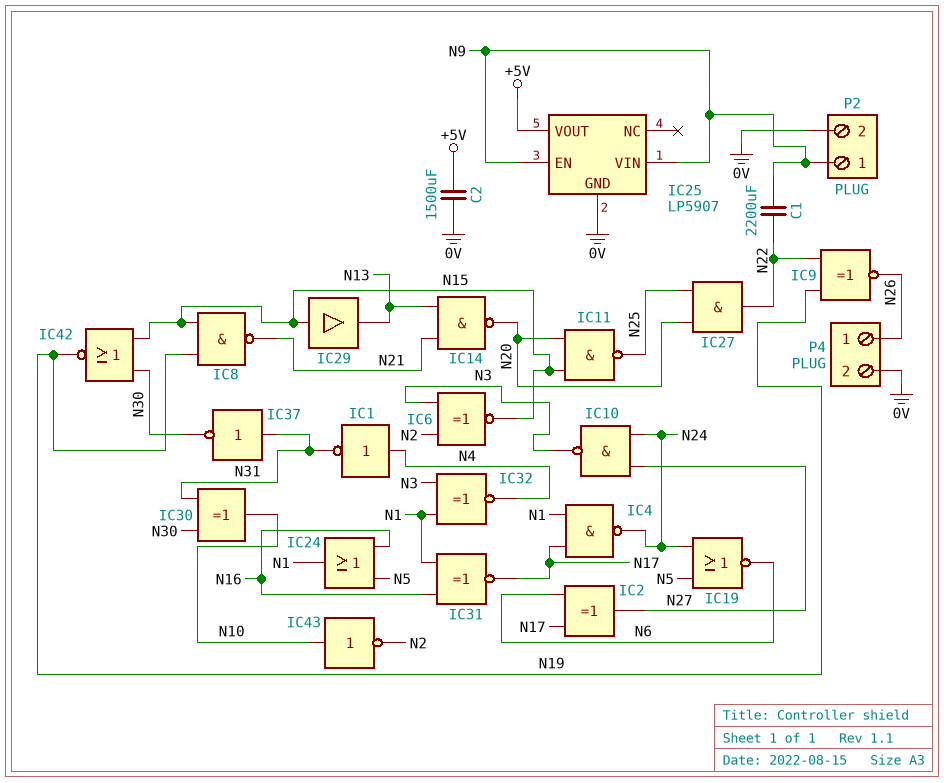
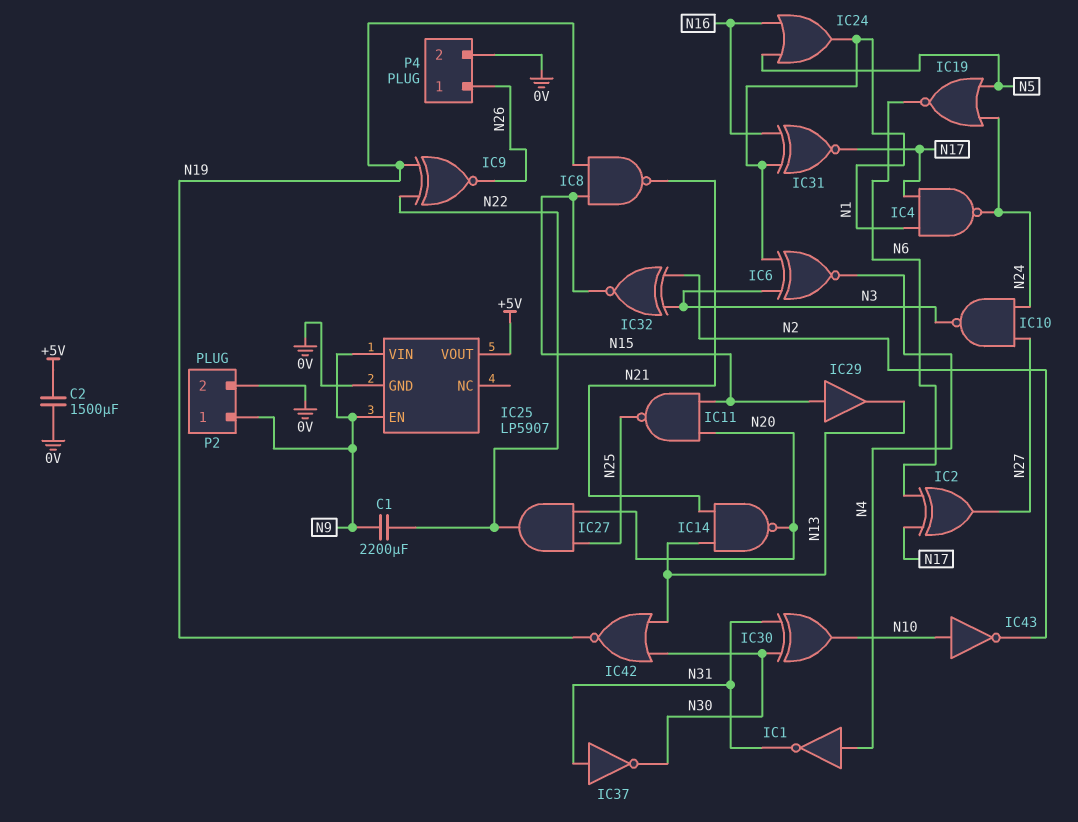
IC6: XNOR (in N2, in N3, out N15) -> XNOR (in N1, in N3, out N4)
IC32: XNOR (in N1, in N3, out N4) -> XNOR (in N2, in N3, out N15)
IC42: NOR (in N15, in N30, out N19) -> NOR (in N13, in N30, out N19)

